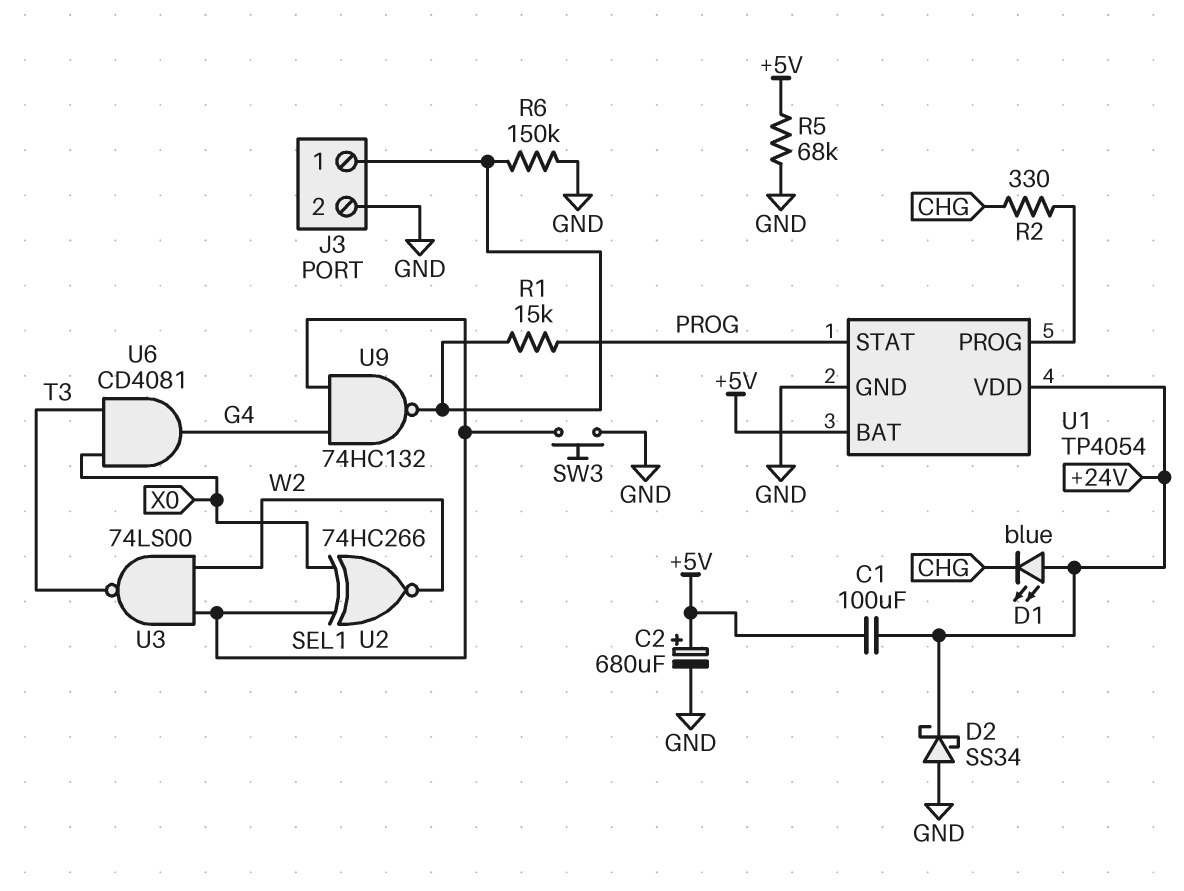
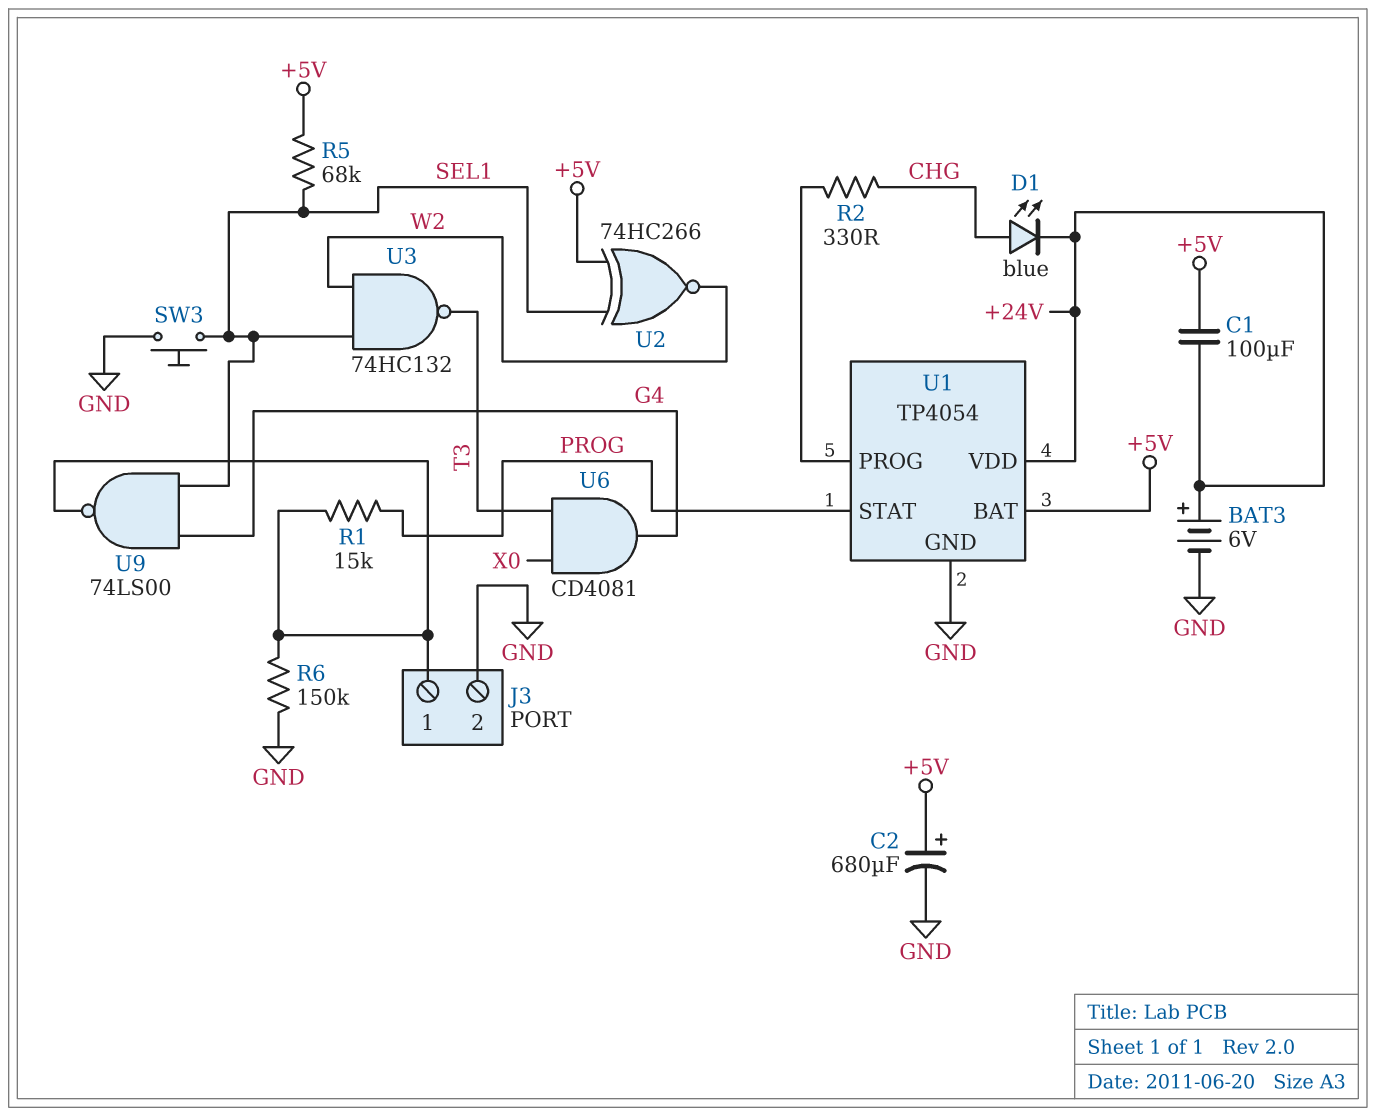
BAT3: none -> 6V (plus +24V, minus GND)
D1: LED blue (A +24V, K CHG) -> LED blue (A CHG, K +24V)
D2: schottky SS34 (A GND, K +24V) -> none
R5: 68k (+5V, GND) -> 68k (+5V, SEL1)
U2: XNOR 74HC266 (in SEL1, in X0, out W2) -> XNOR 74HC266 (in +5V, in SEL1, out W2)
U3: NAND 74LS00 (in SEL1, in W2, out T3) -> NAND 74HC132 (in SEL1, in W2, out T3)
U9: NAND 74HC132 (in G4, in SEL1, out J3/1) -> NAND 74LS00 (in G4, in SEL1, out J3/1)

